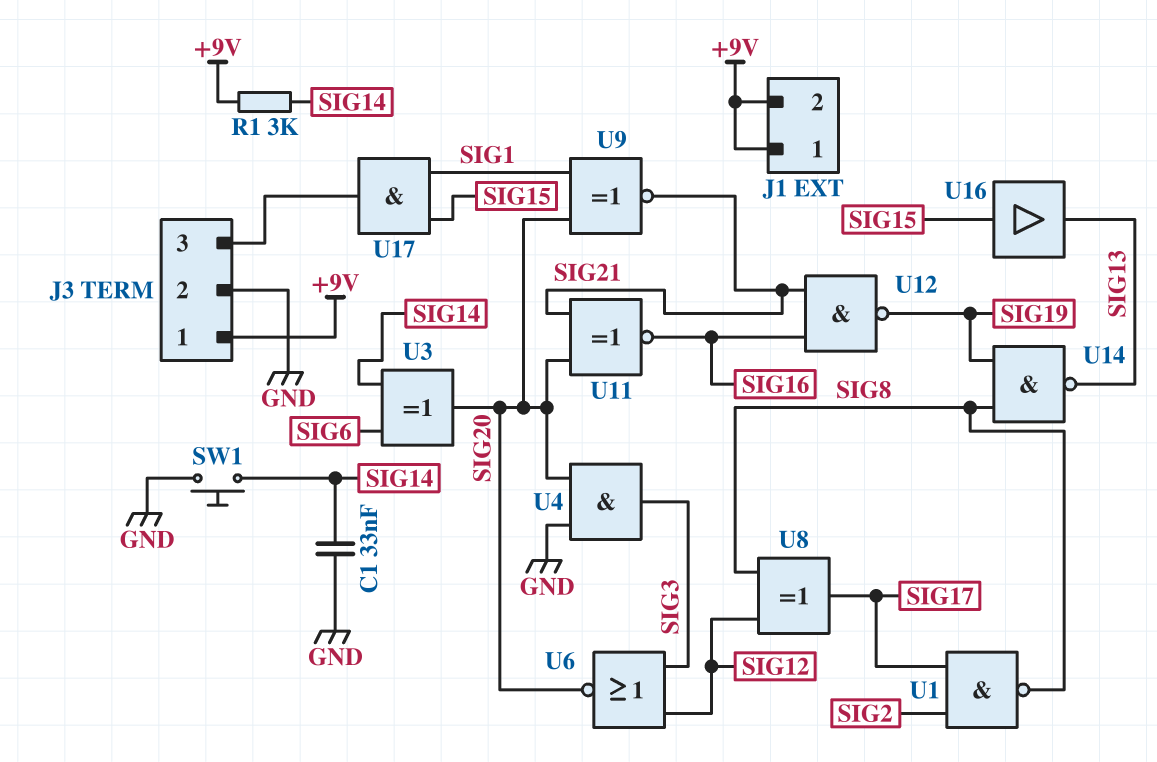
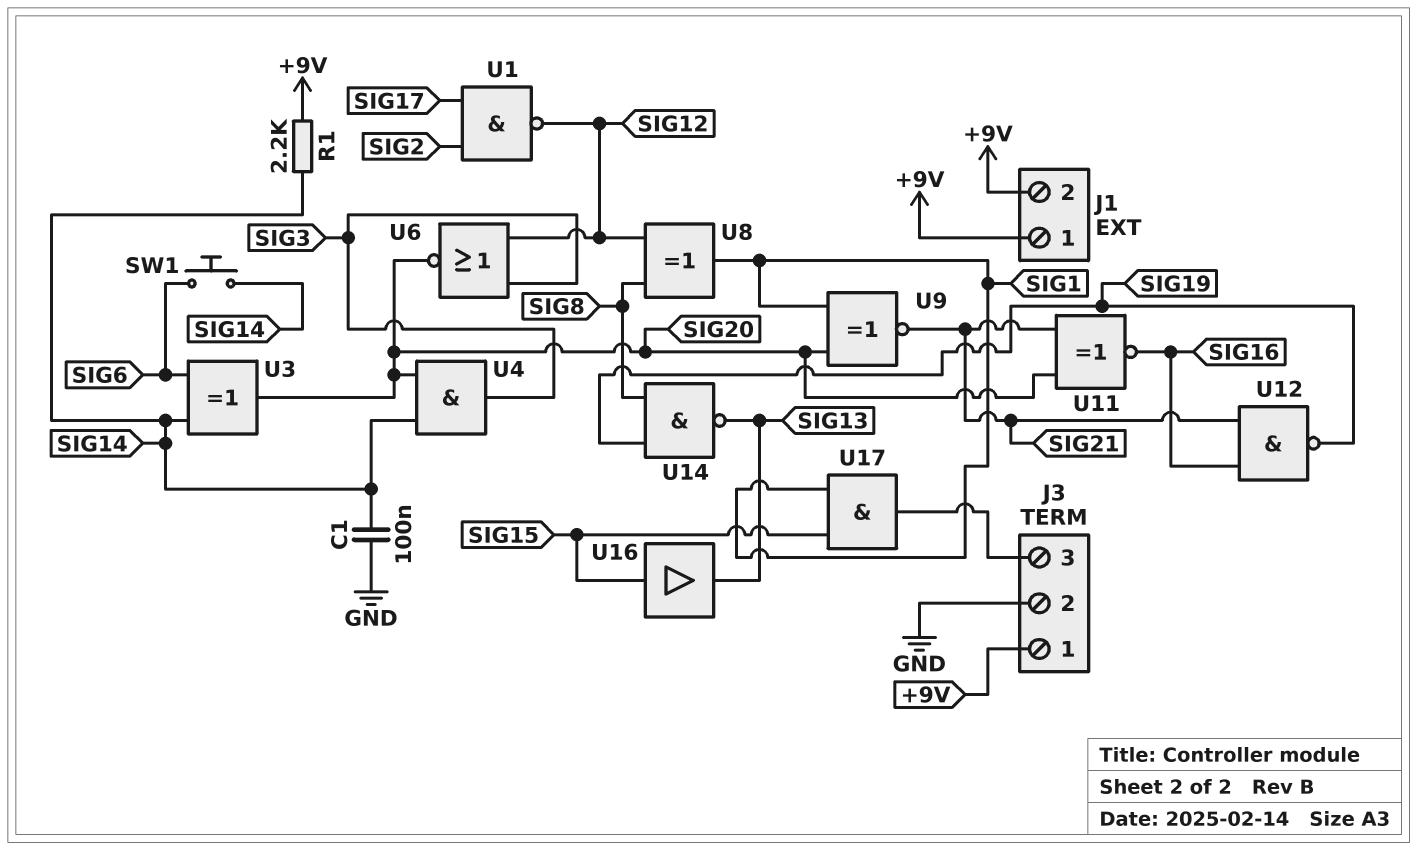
C1: 33nF (GND, SIG14) -> 100nF (GND, SIG14)
R1: 3k (+9V, SIG14) -> 2.2k (+9V, SIG14)
SW1: button (GND, SIG14) -> button (SIG6, SIG14)
U1: NAND (in SIG2, in SIG17, out SIG8) -> NAND (in SIG2, in SIG17, out SIG12)
U4: AND (in GND, in SIG20, out SIG3) -> AND (in SIG14, in SIG20, out SIG3)
U8: XOR (in SIG8, in SIG12, out SIG17) -> XOR (in SIG8, in SIG12, out SIG1)

